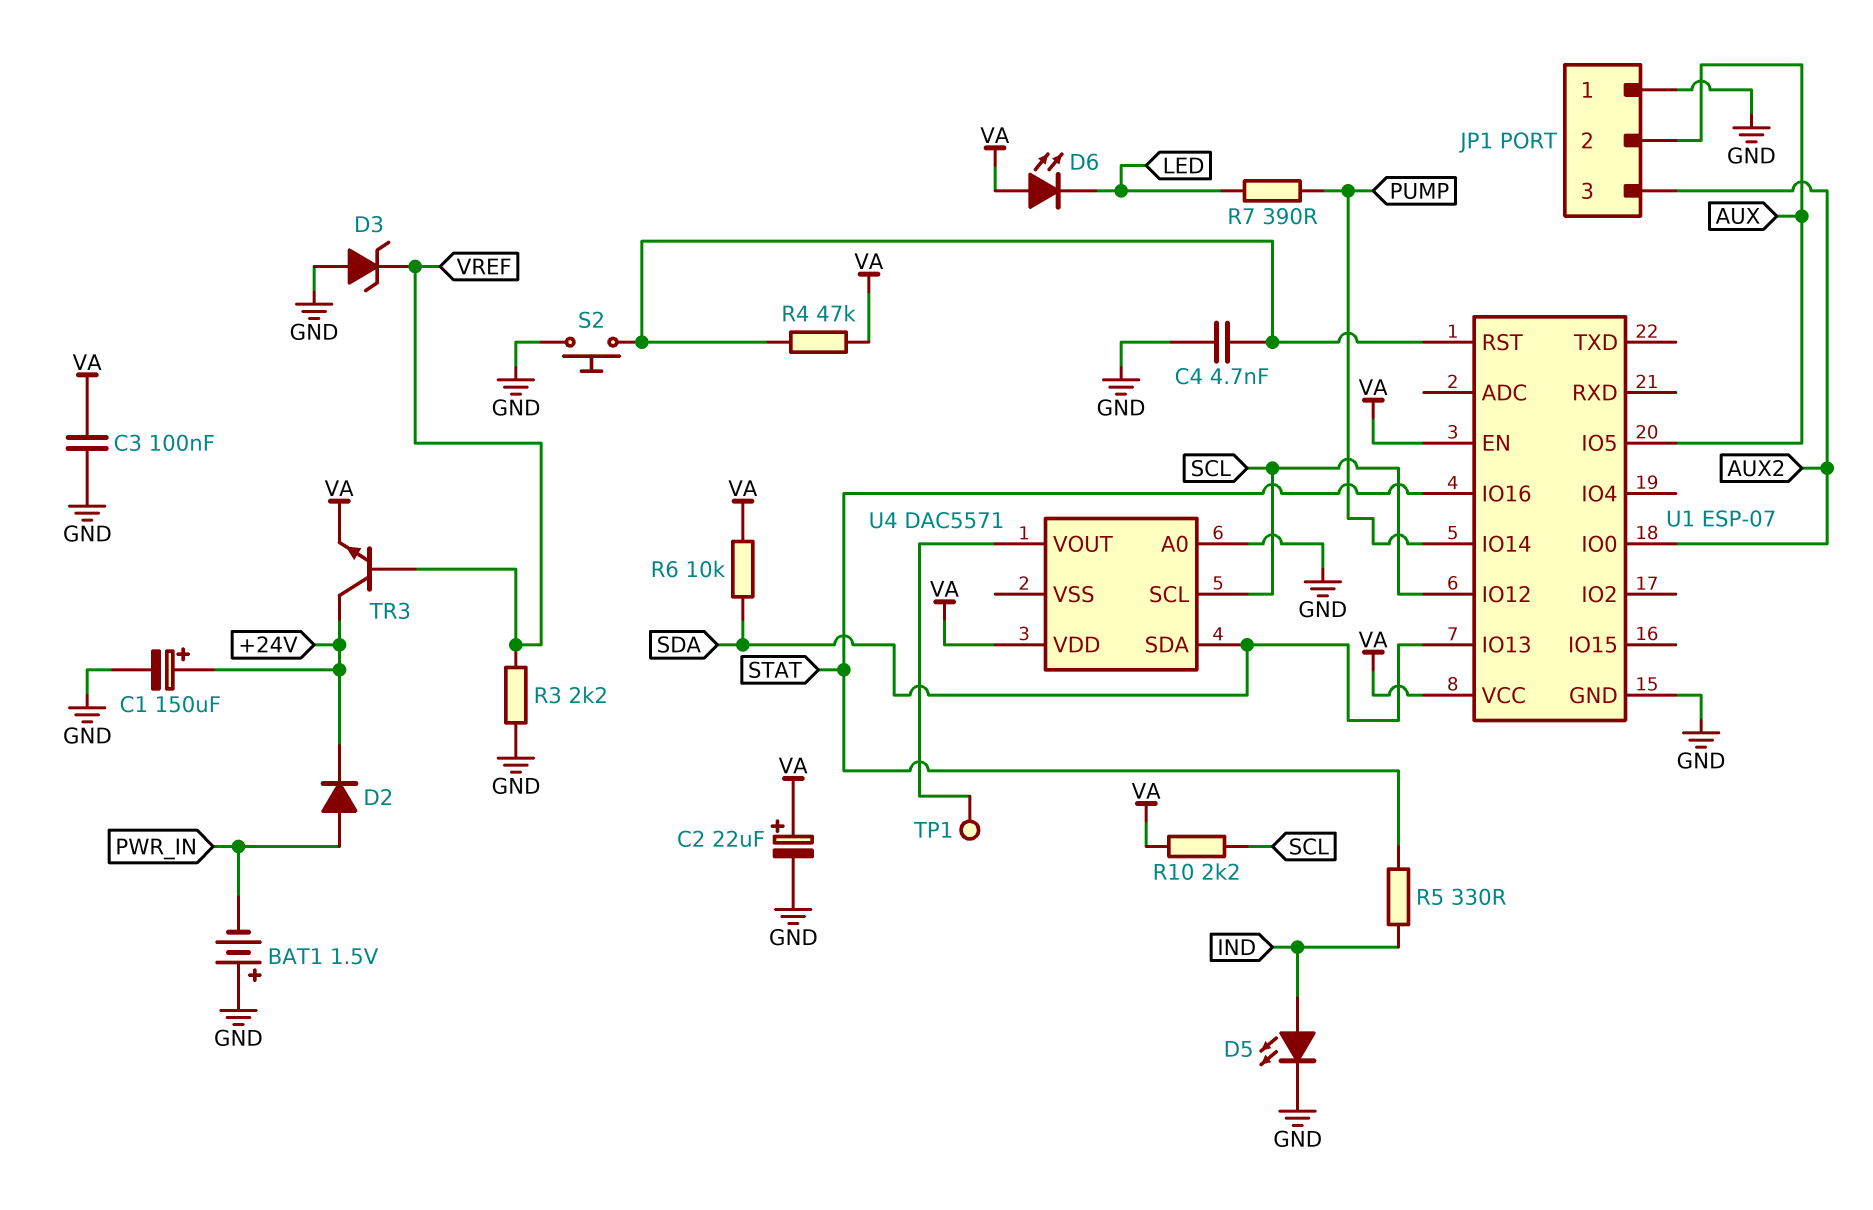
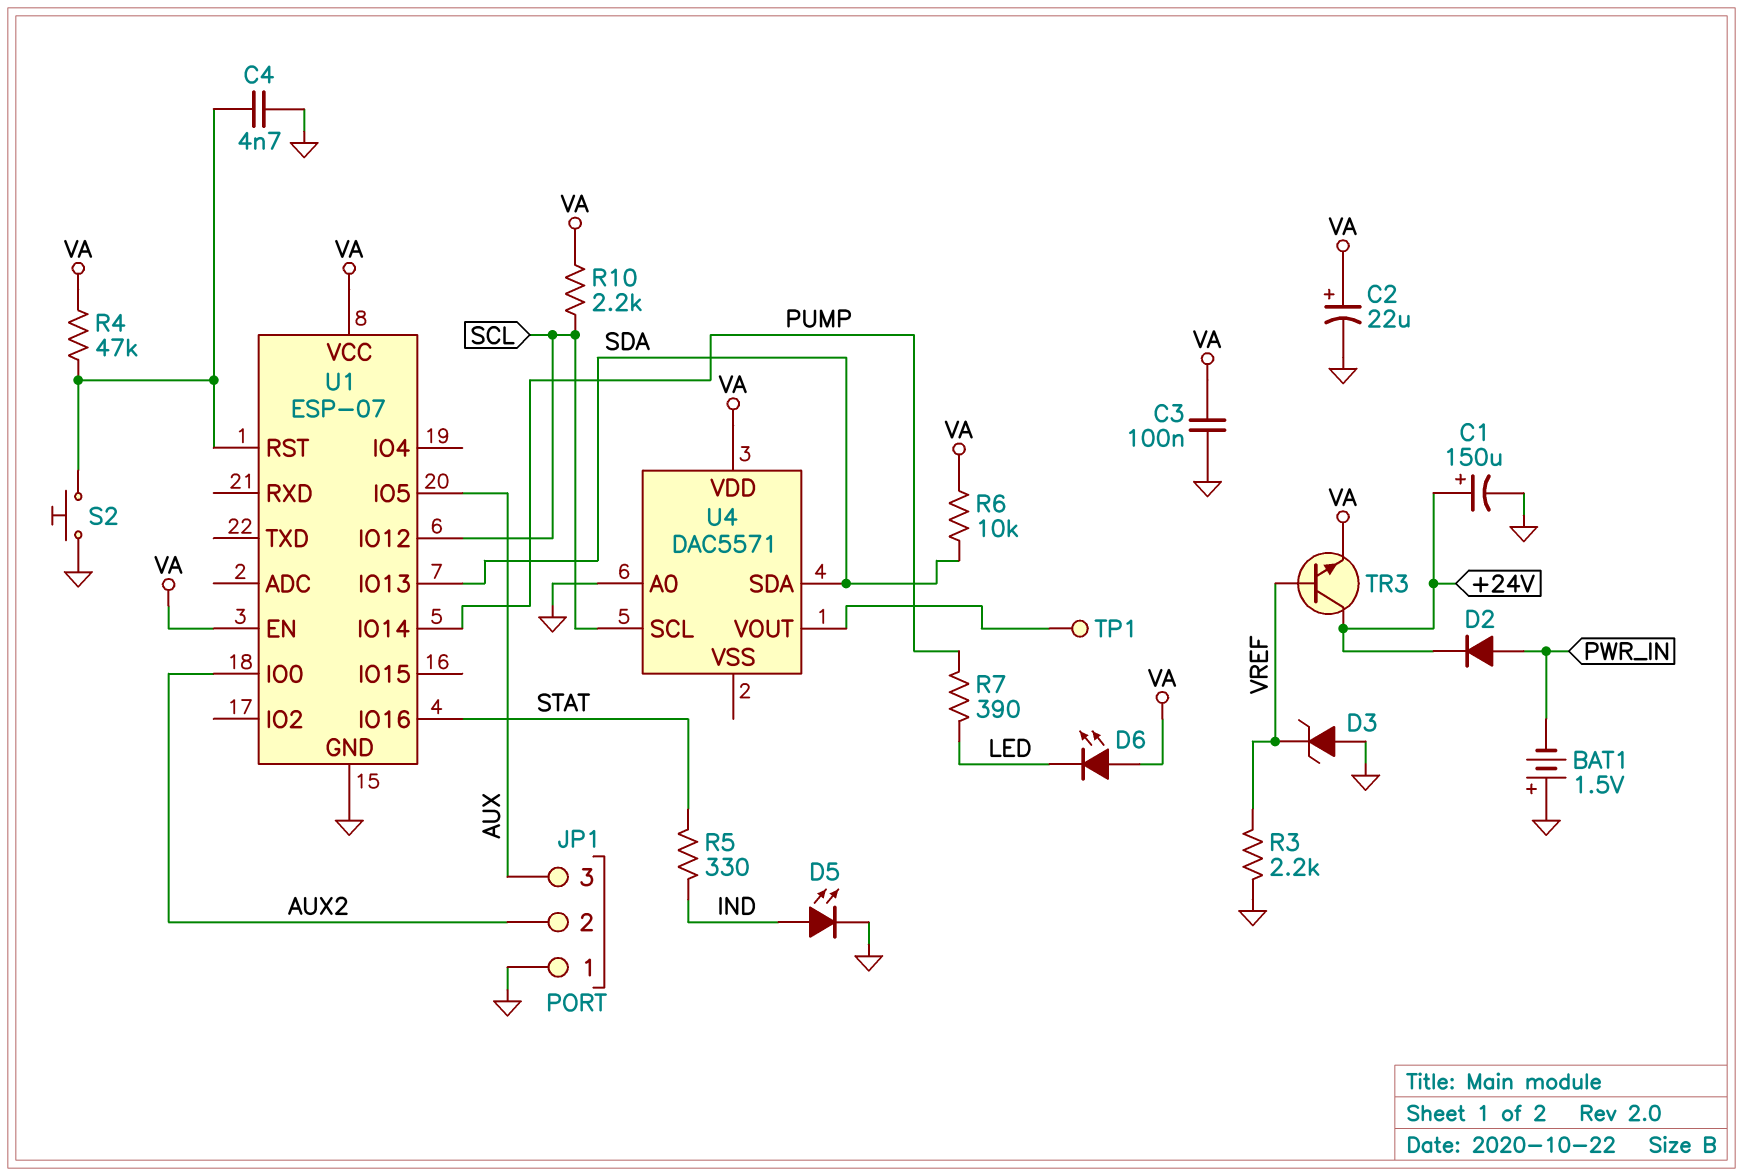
JP1 pin 2: AUX -> AUX2
JP1 pin 3: AUX2 -> AUX

